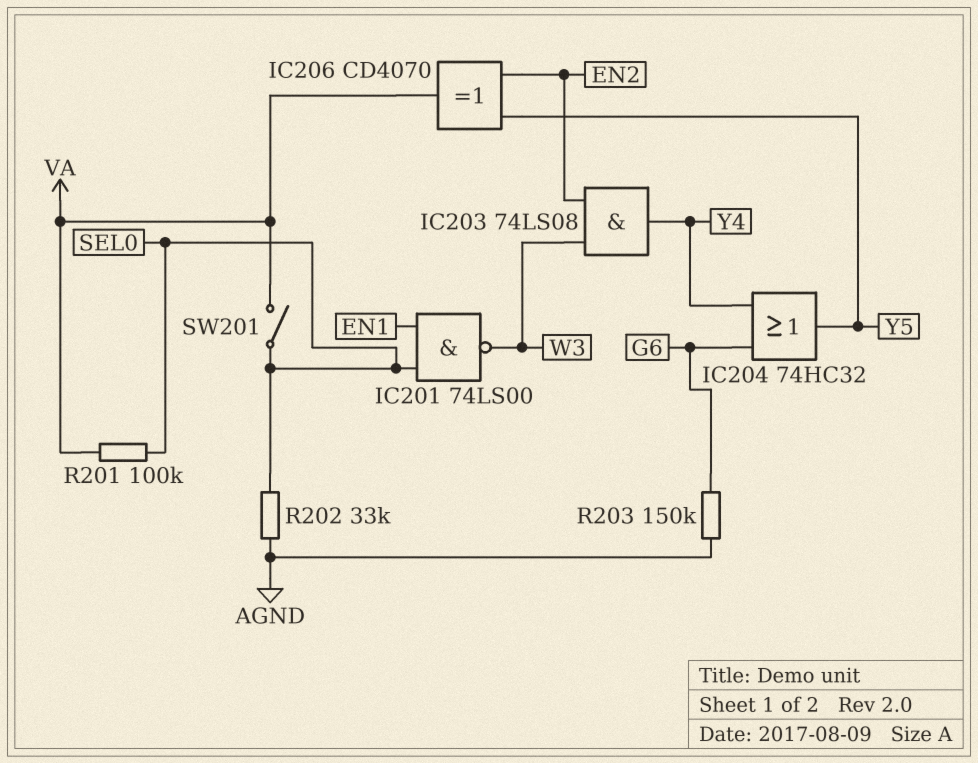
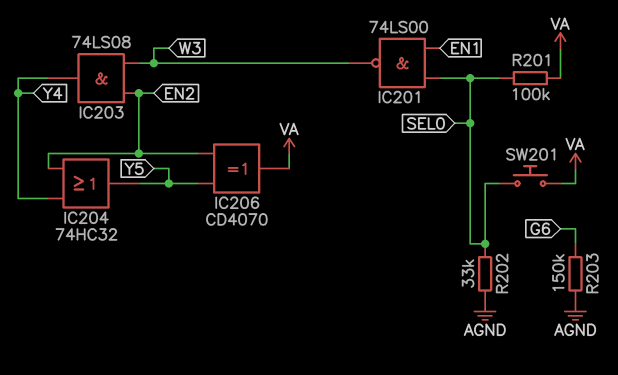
IC204: OR 74HC32 (in G6, in Y4, out Y5) -> OR 74HC32 (in EN2, in Y4, out Y5)
SW201: switch (SEL0, VA) -> button (SEL0, VA)

